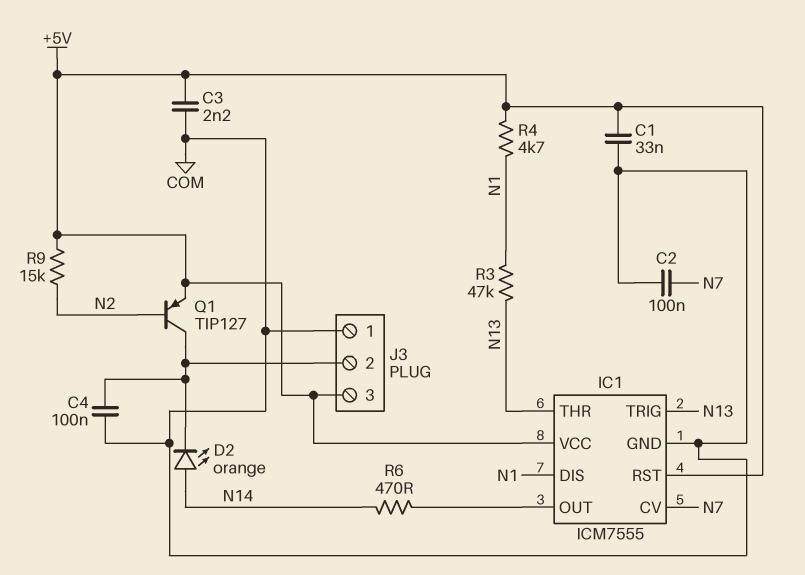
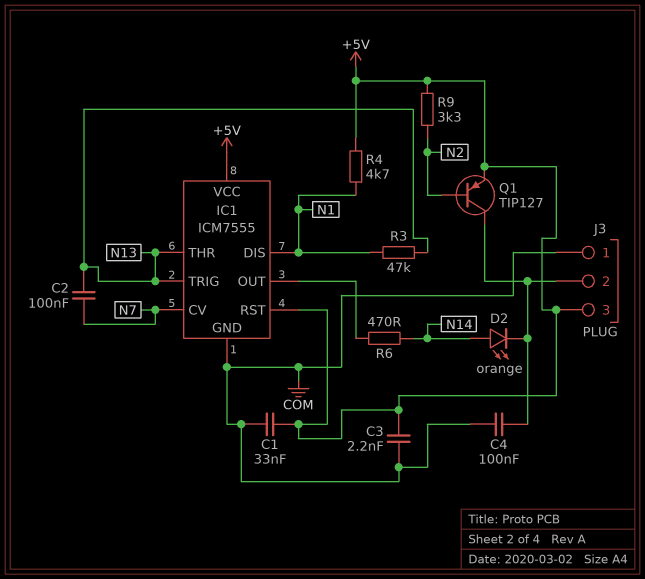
C2: 100nF (COM, N7) -> 100nF (N7, N13)
R9: 15k (+5V, N2) -> 3.3k (+5V, N2)

